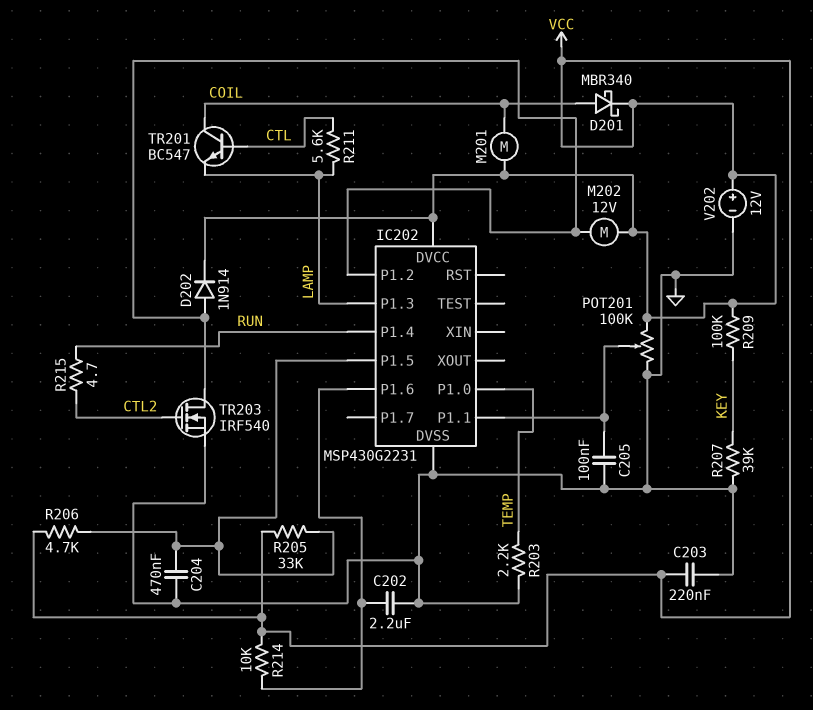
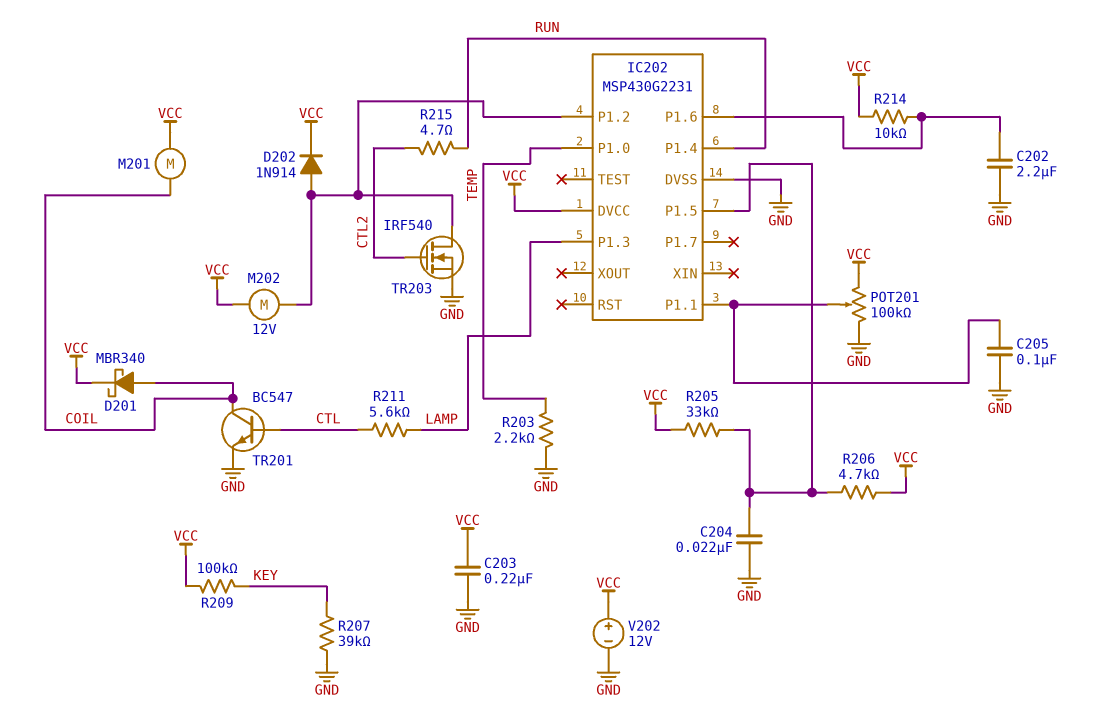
C204: 470nF (GND, IC202/P1.5) -> 22nF (GND, IC202/P1.5)
TR201: NPN BC547 (B CTL, C COIL, E LAMP) -> NPN BC547 (B CTL, C COIL, E GND)

